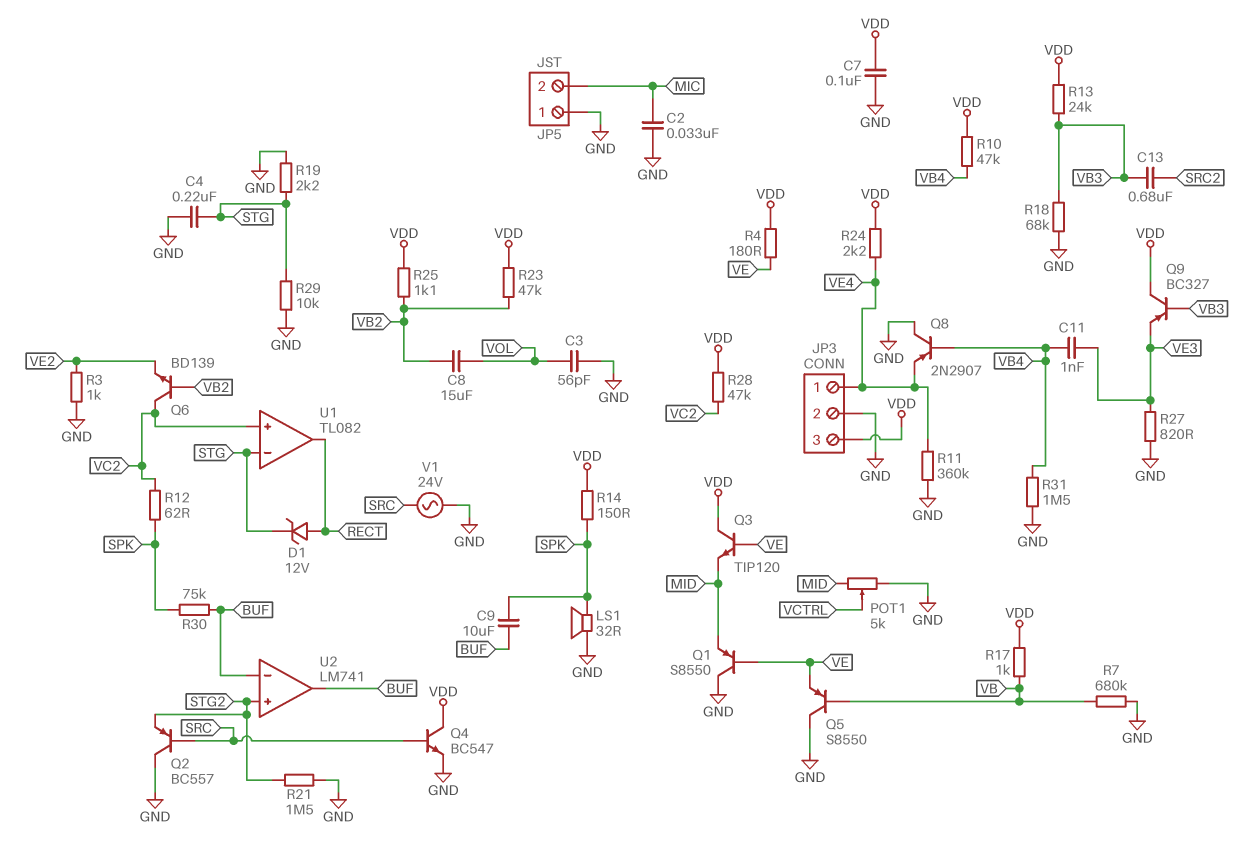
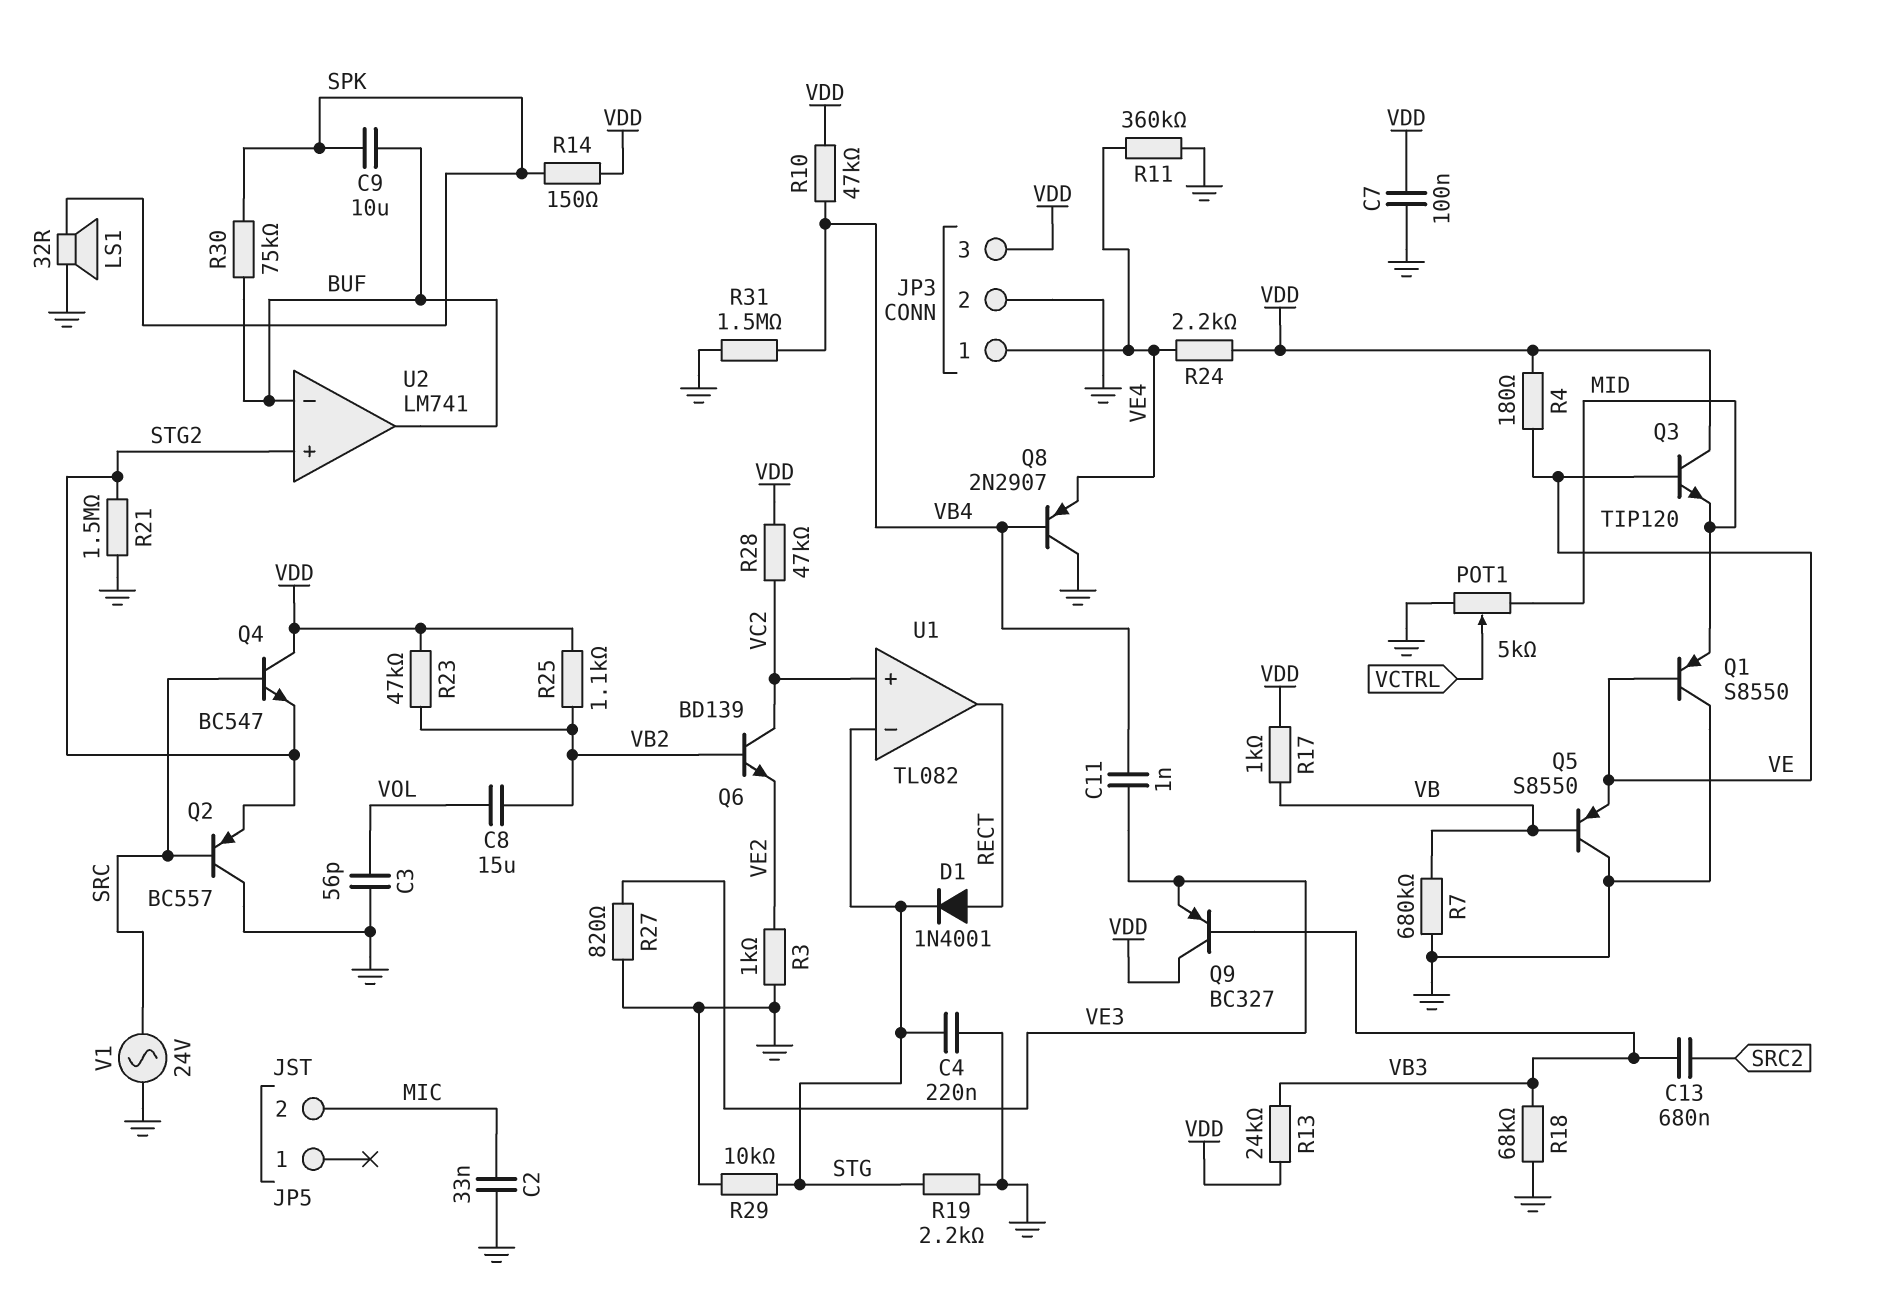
D1: zener 12V (A RECT, K STG) -> diode 1N4001 (A RECT, K STG)
JP5 pin 1: GND -> none
Q4: NPN BC547 (B SRC, C VDD, E GND) -> NPN BC547 (B SRC, C VDD, E STG2)
R12: 62 (SPK, VC2) -> none

